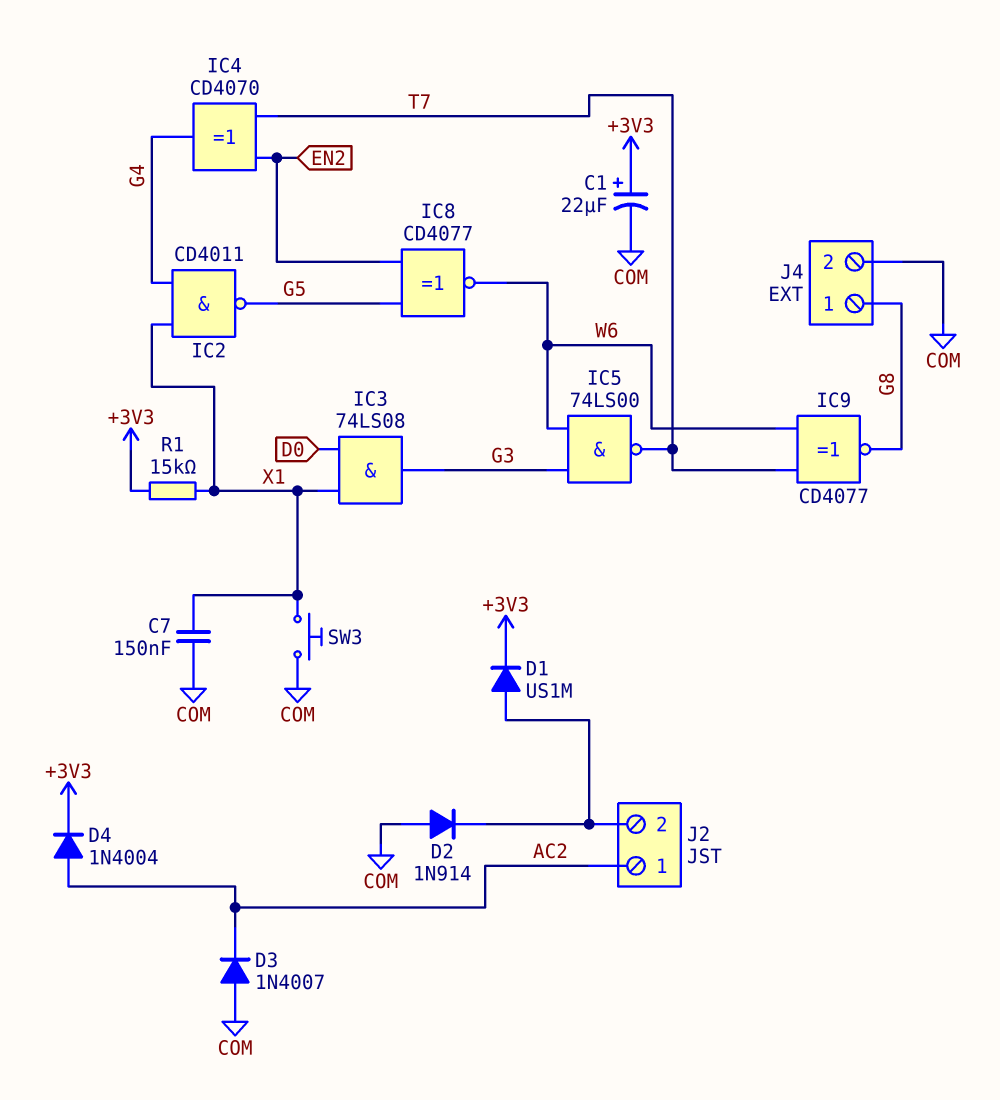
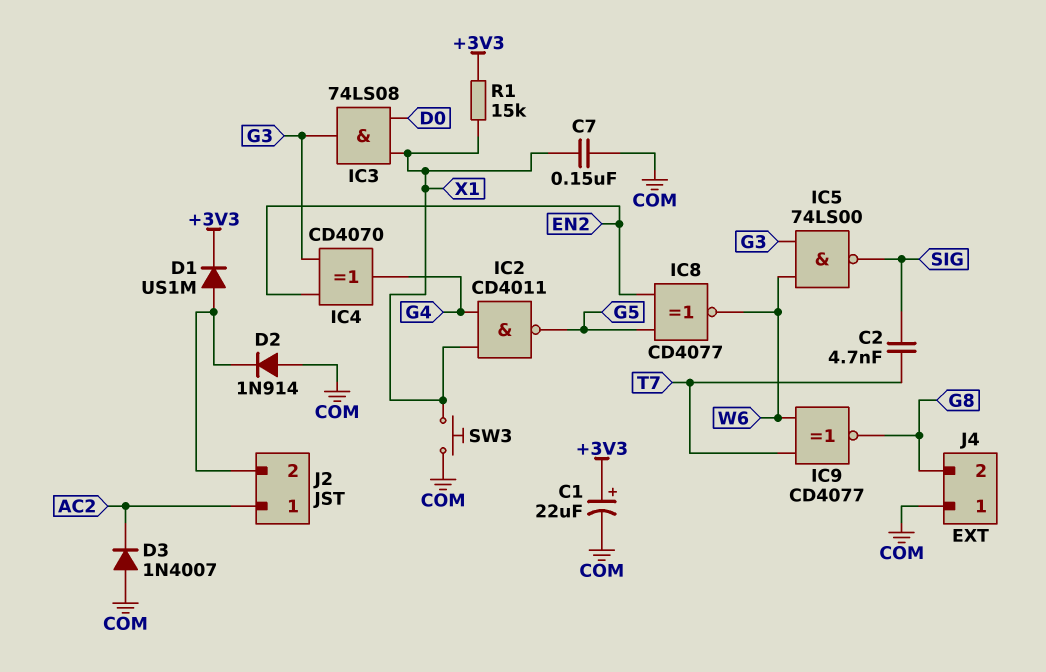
C2: none -> 4.7nF (SIG, T7)
D4: diode 1N4004 (A AC2, K +3V3) -> none
IC4: XOR CD4070 (in EN2, in T7, out G4) -> XOR CD4070 (in EN2, in G3, out G4)
IC5: NAND 74LS00 (in G3, in W6, out T7) -> NAND 74LS00 (in G3, in W6, out SIG)
J4 pin 1: G8 -> COM
J4 pin 2: COM -> G8

